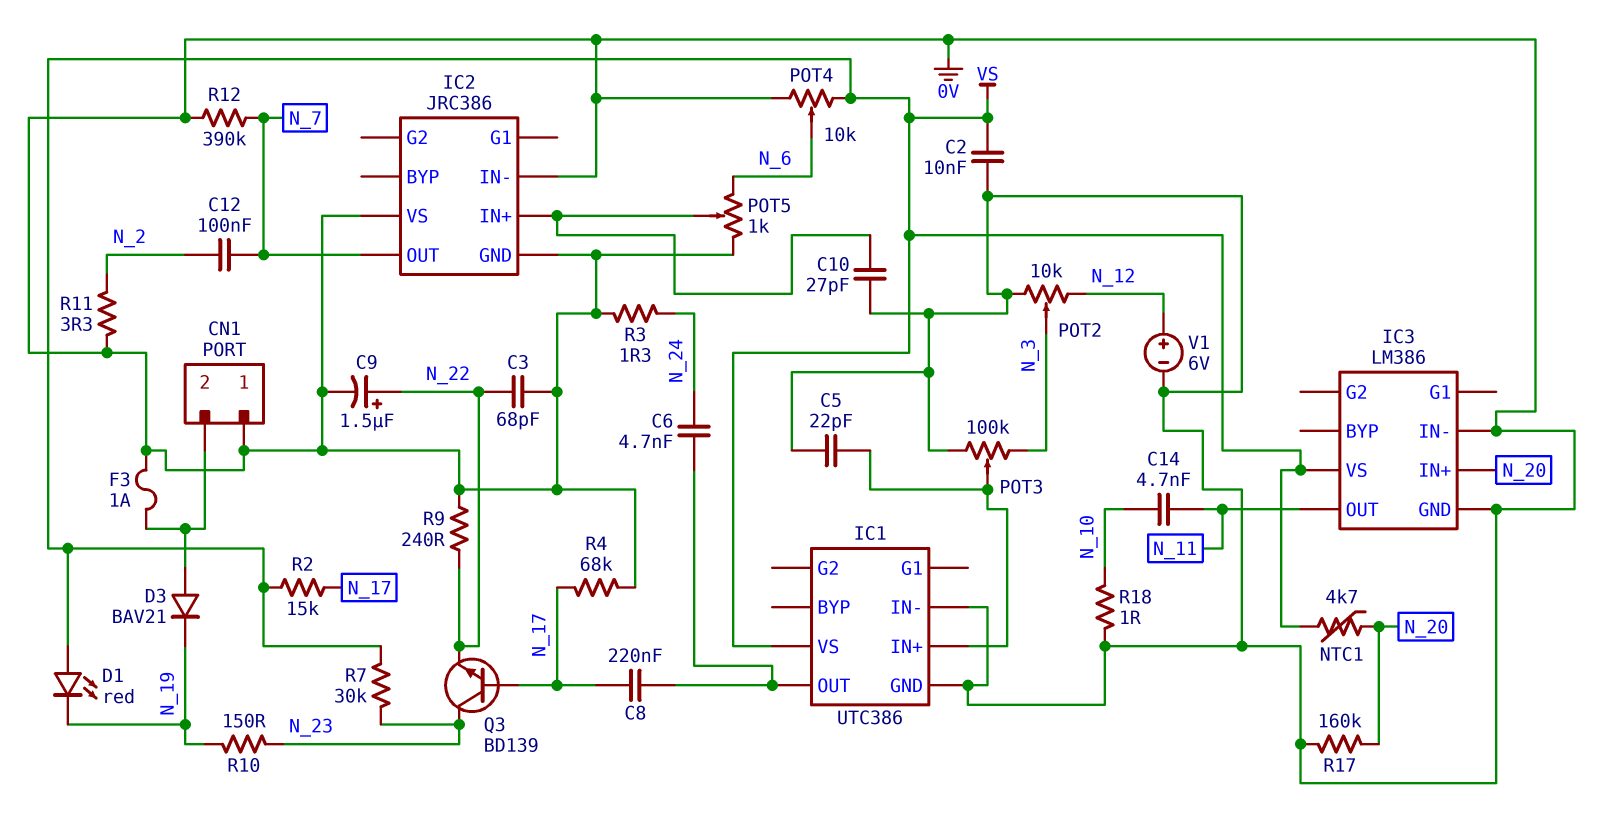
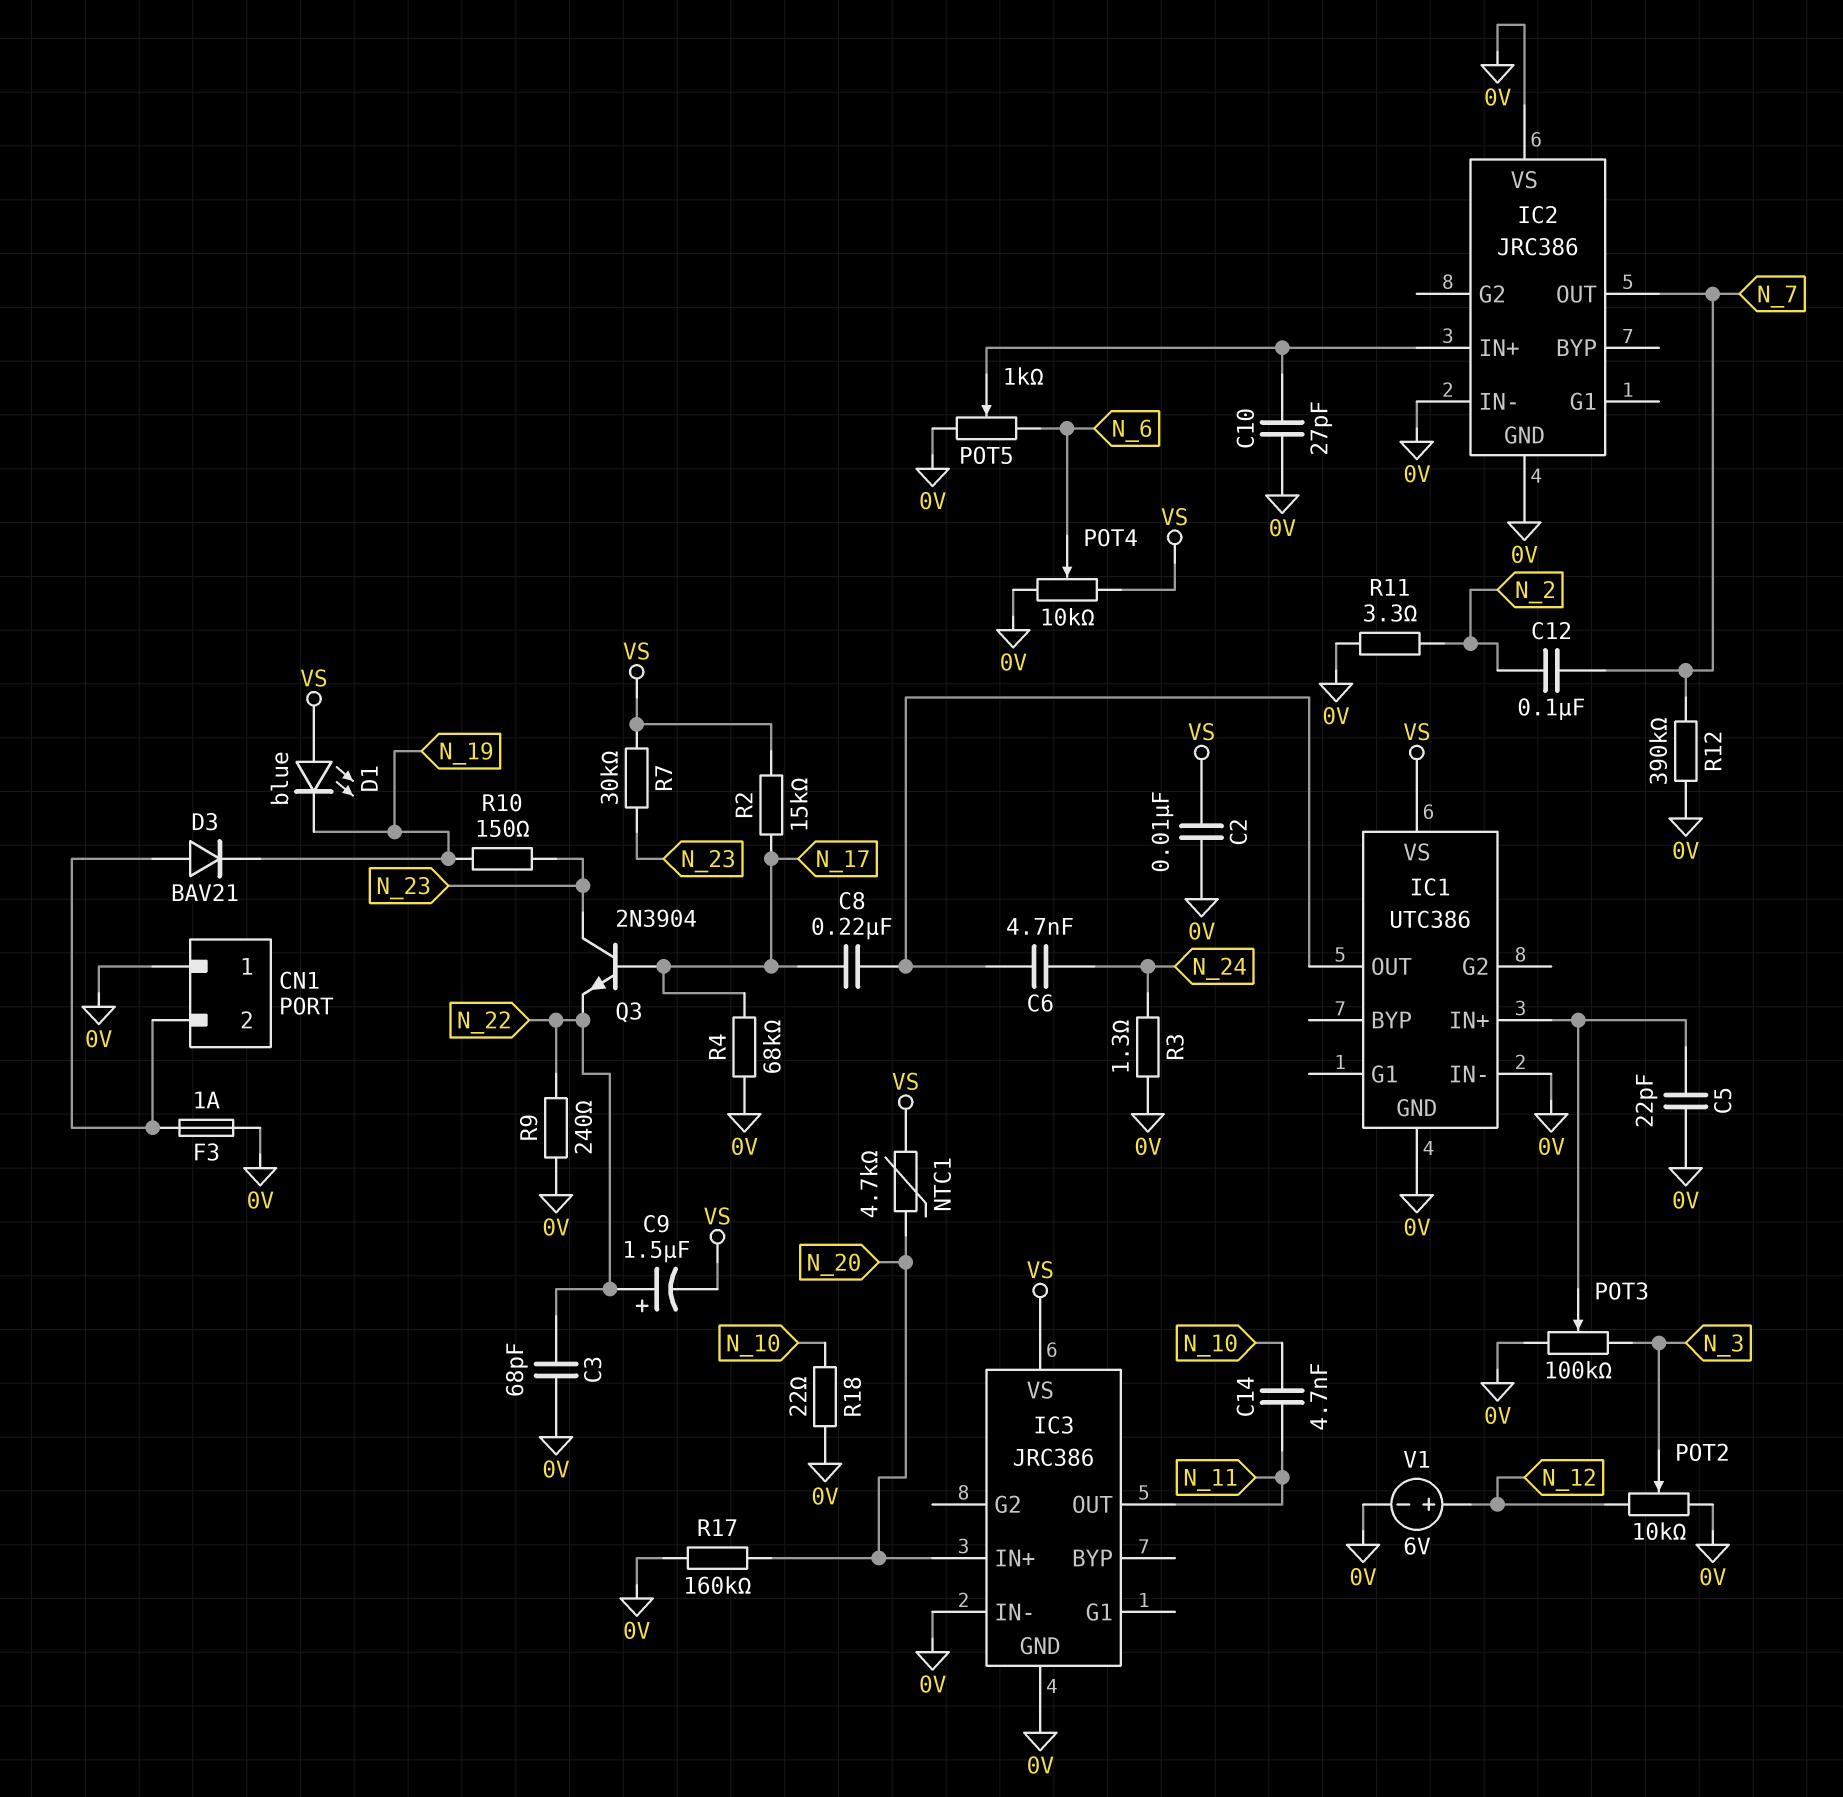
C9: 1.5uF (plus N_22, minus 0V) -> 1.5uF (plus N_22, minus VS)
D1: LED red (A VS, K N_19) -> LED blue (A VS, K N_19)
IC3: LM386 -> JRC386
Q3: NPN BD139 (B N_17, C N_23, E N_22) -> NPN 2N3904 (B N_17, C N_23, E N_22)
R18: 1 (0V, N_10) -> 22 (0V, N_10)

